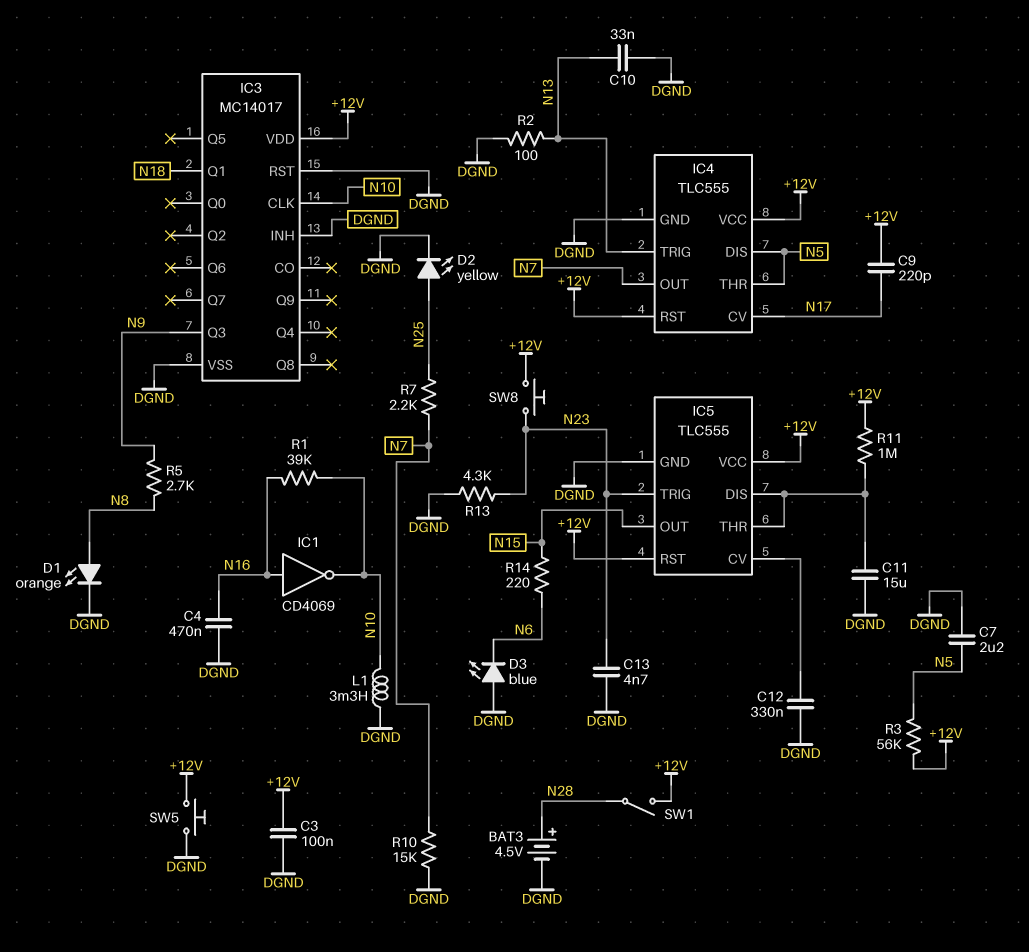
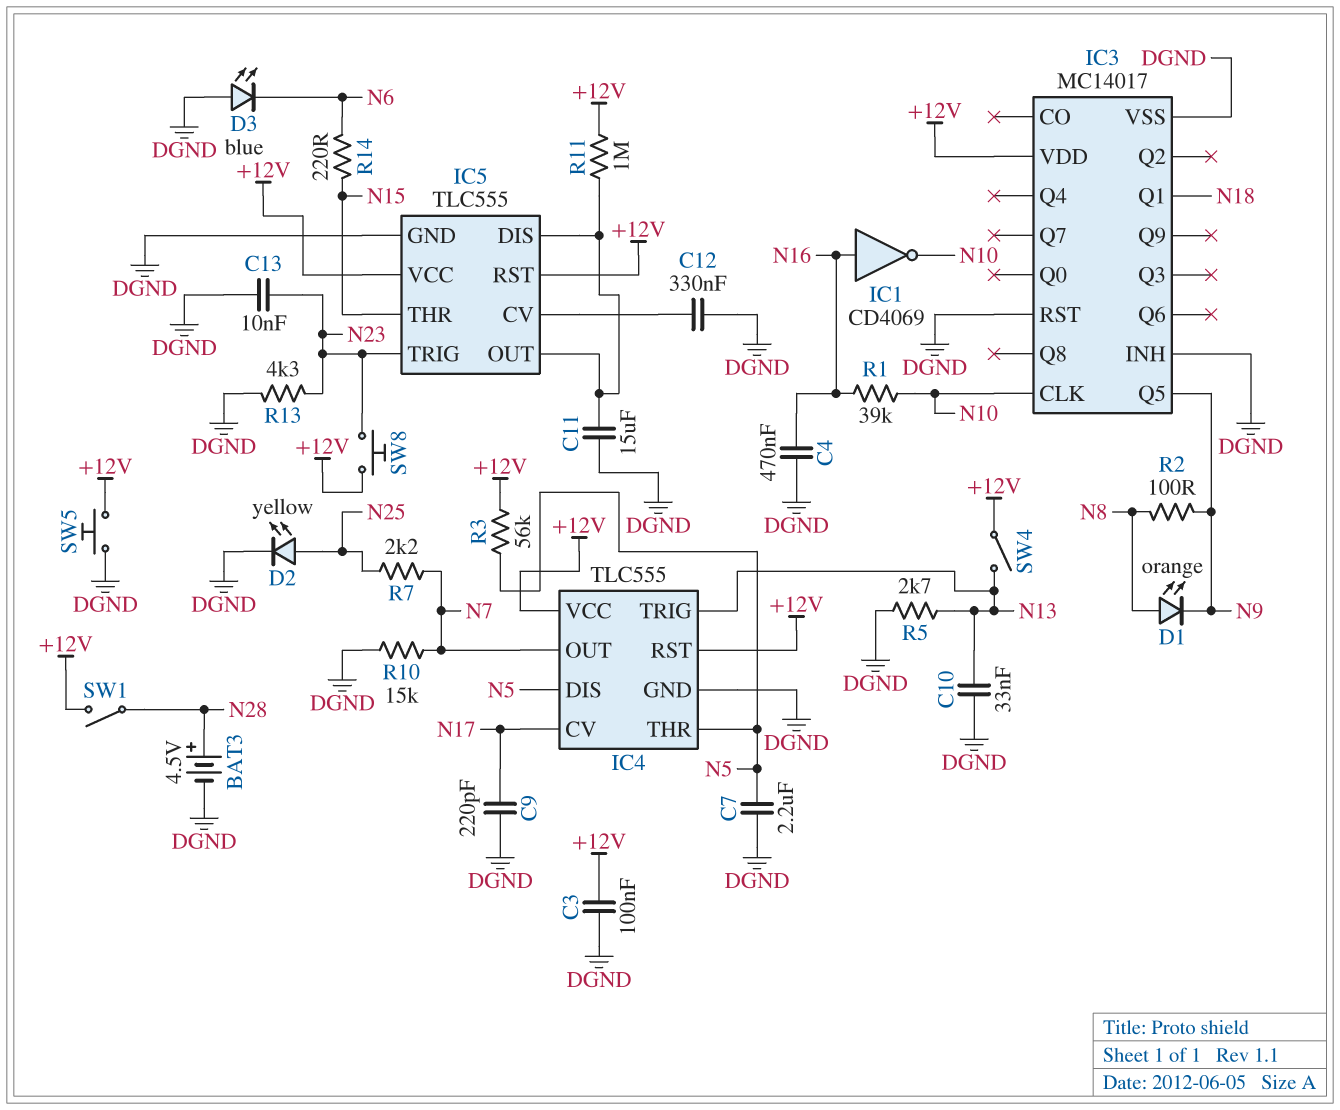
C9: 220pF (+12V, N17) -> 220pF (DGND, N17)
C13: 4.7nF (DGND, N23) -> 10nF (DGND, N23)
D1: LED orange (A N8, K DGND) -> LED orange (A N8, K N9)
IC3 pin Q3: N9 -> none
IC3 pin Q5: none -> N9
IC5 pin OUT: N15 -> IC5/DIS
IC5 pin THR: IC5/DIS -> N15
L1: 3.3mH (DGND, N10) -> none
R2: 100 (DGND, N13) -> 100 (N8, N9)
R5: 2.7k (N8, N9) -> 2.7k (DGND, N13)
SW4: none -> switch (+12V, N13)

